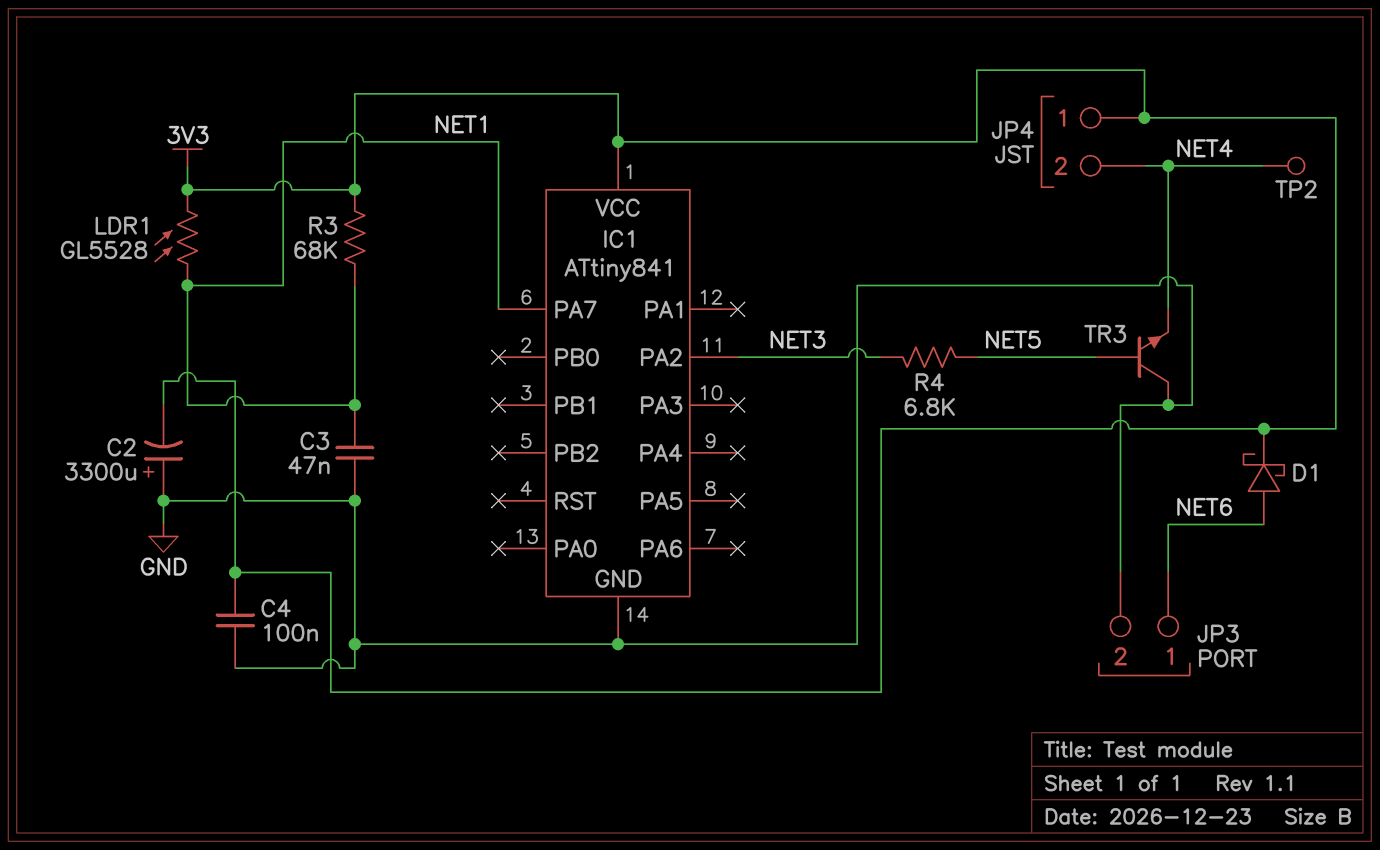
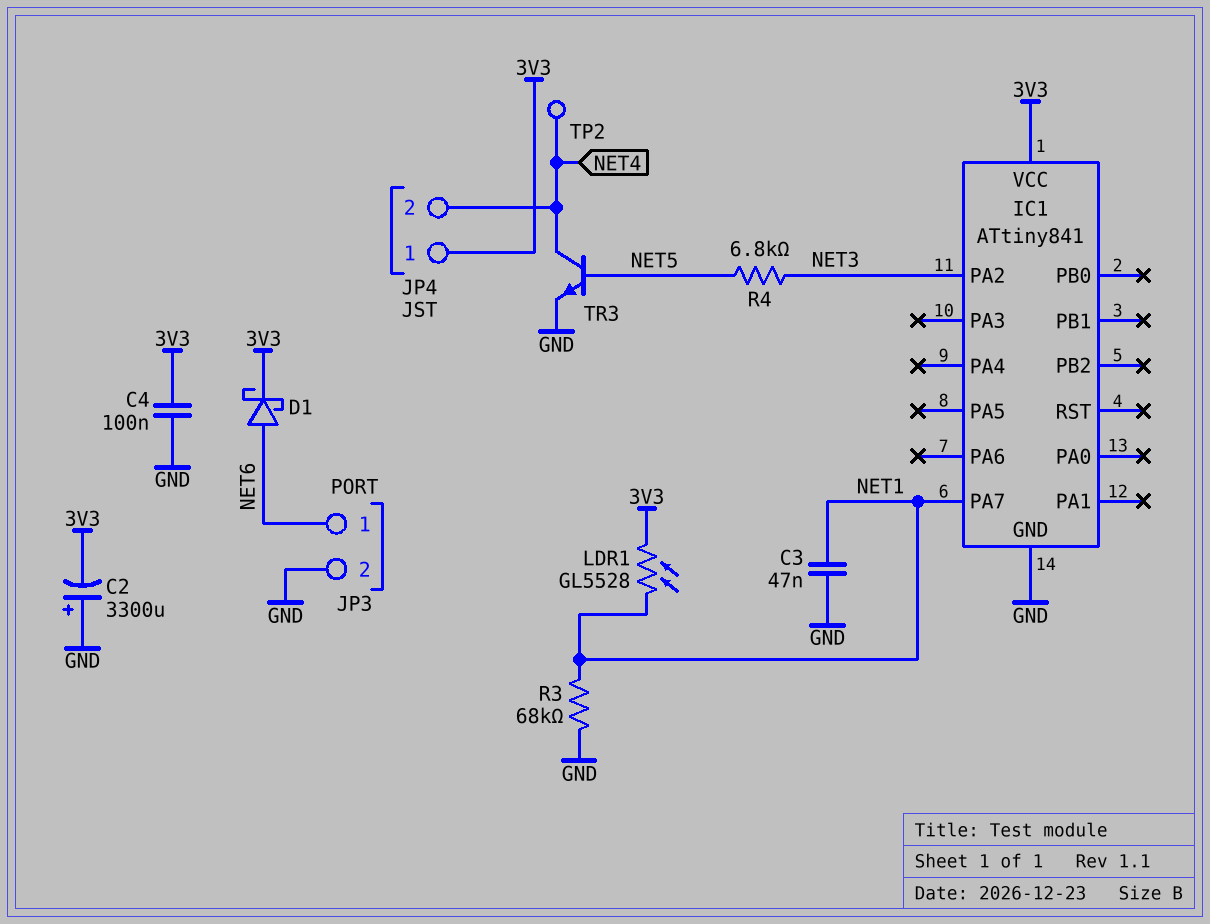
R3: 68k (3V3, NET1) -> 68k (GND, NET1)
TR3: NPN (B NET5, C GND, E NET4) -> NPN (B NET5, C NET4, E GND)

